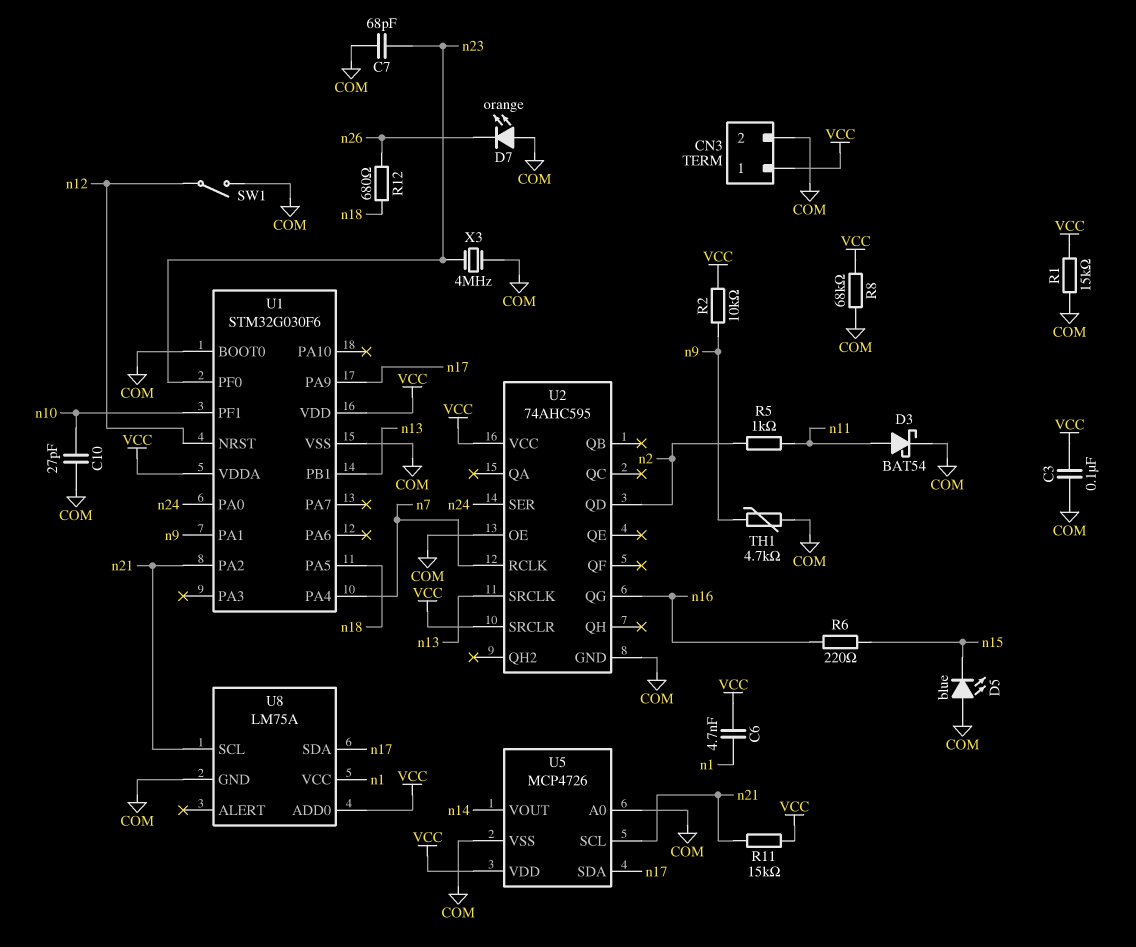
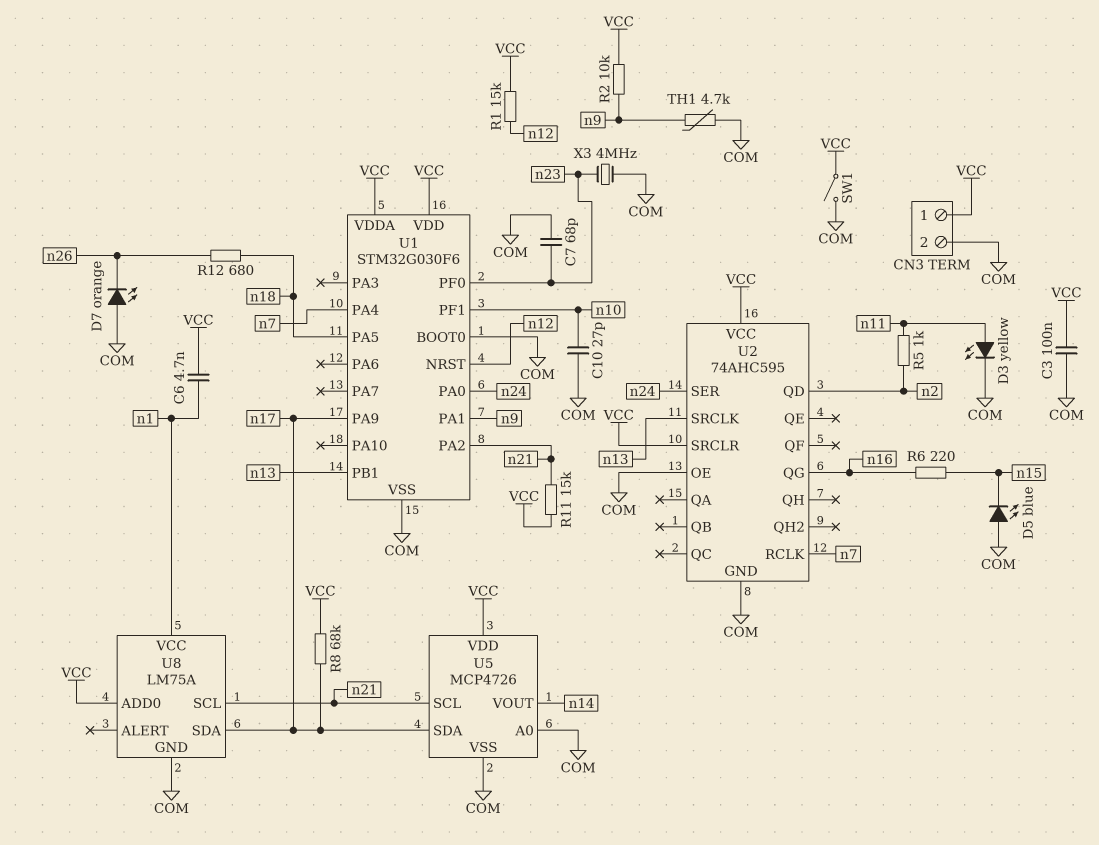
D3: schottky BAT54 (A n11, K COM) -> LED yellow (A n11, K COM)
R1: 15k (COM, VCC) -> 15k (VCC, n12)
R8: 68k (COM, VCC) -> 68k (VCC, n17)
SW1: switch (COM, n12) -> switch (COM, VCC)

